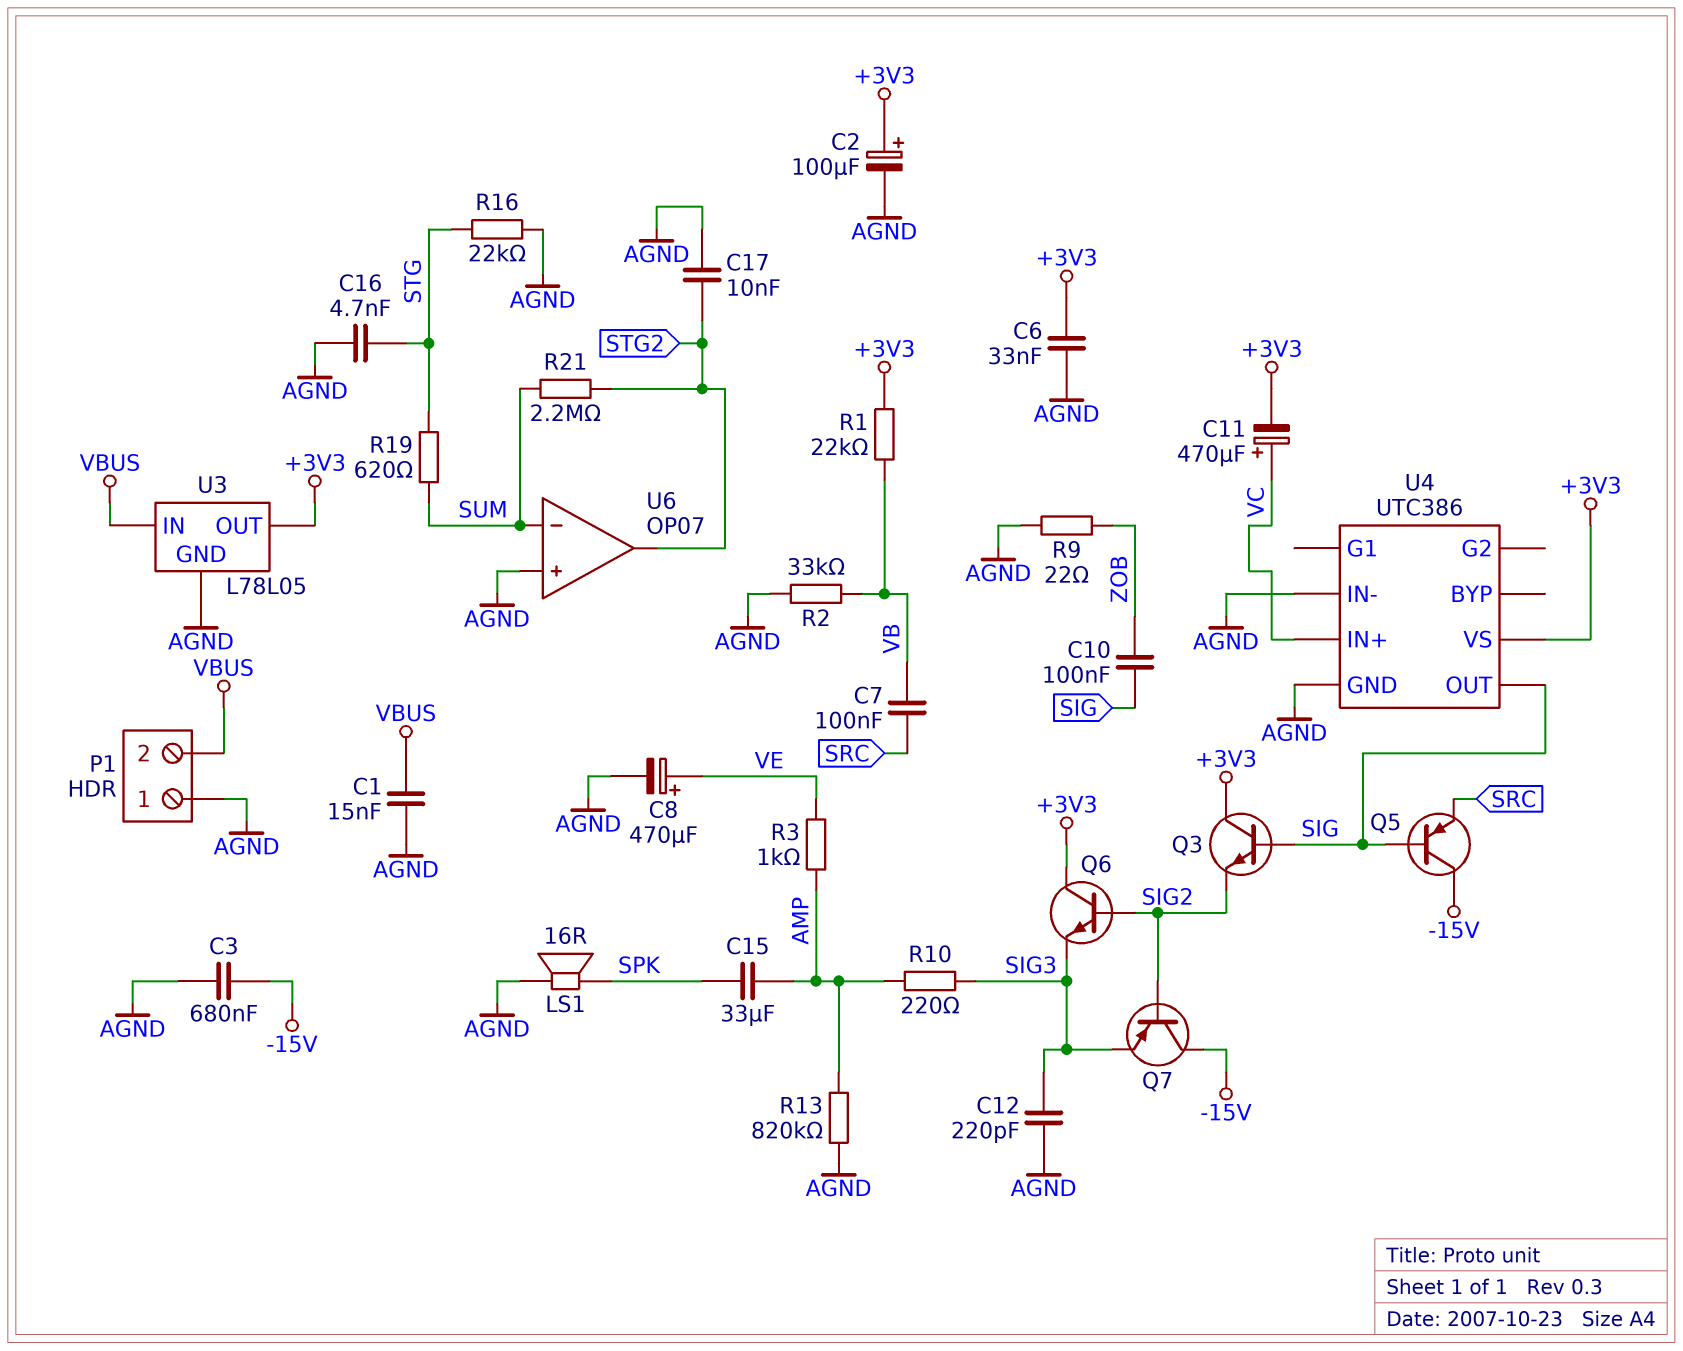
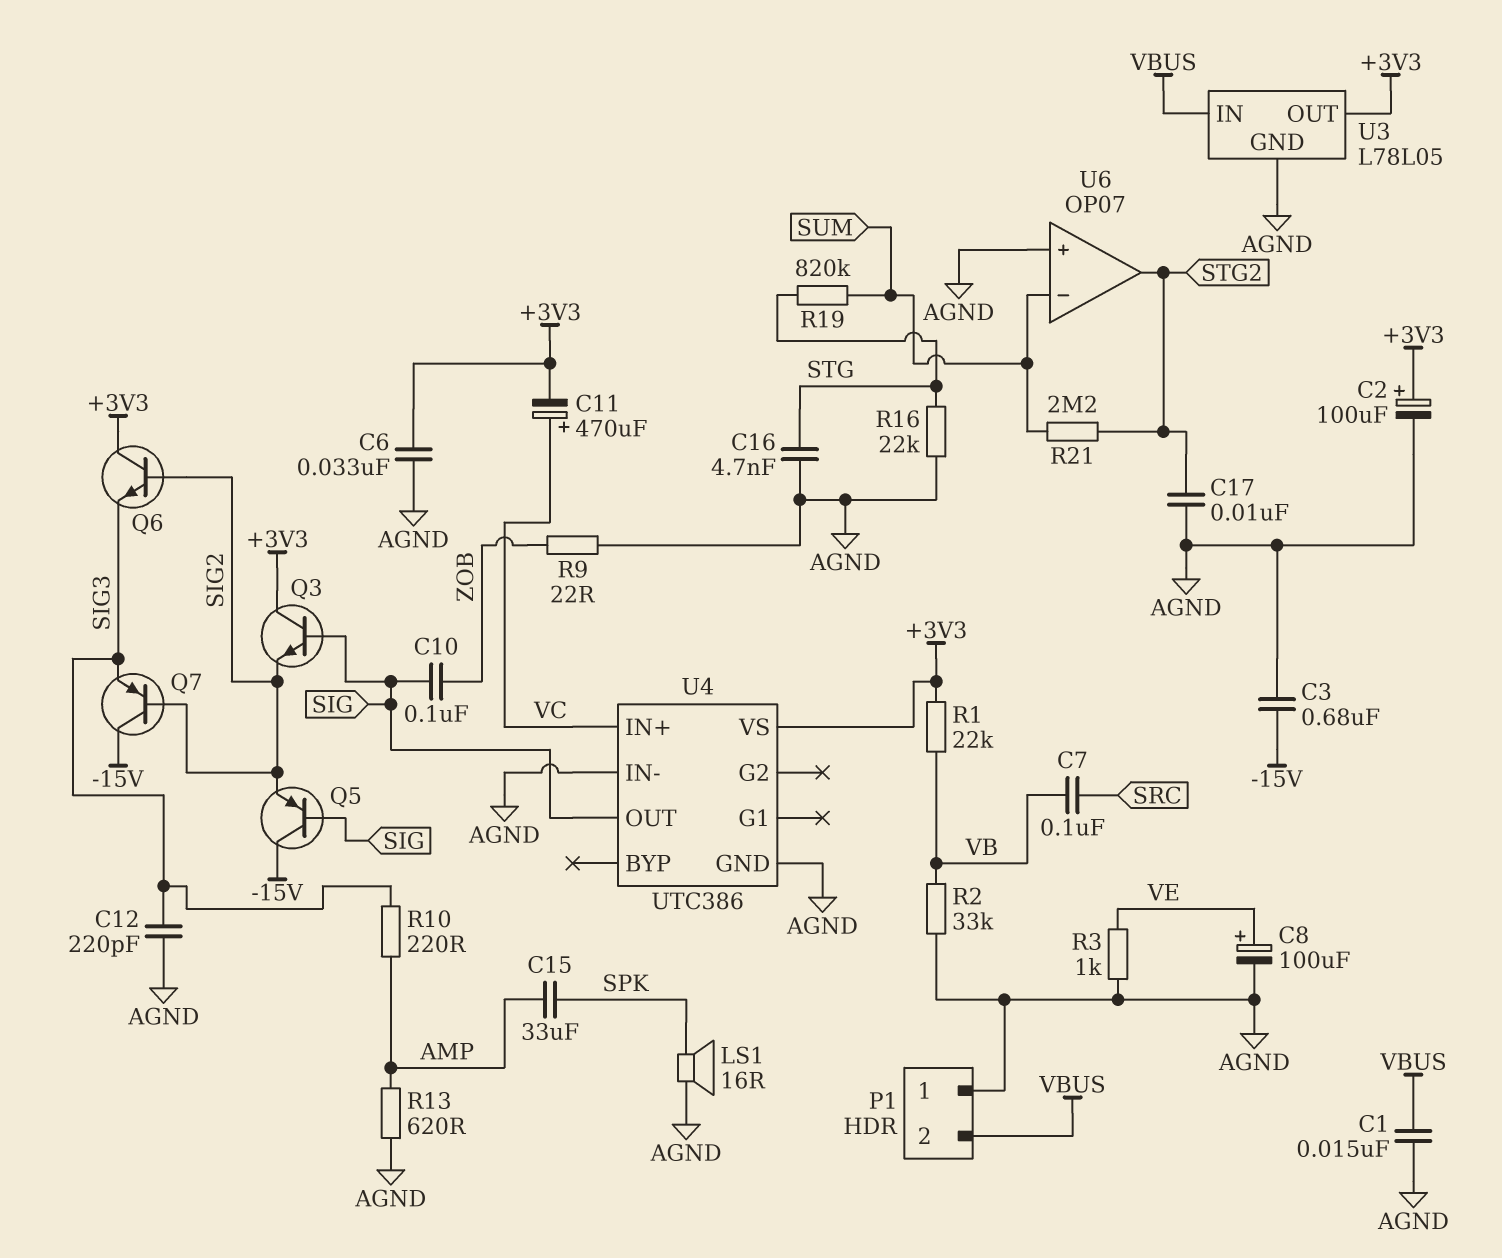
C8: 470uF (plus VE, minus AGND) -> 100uF (plus VE, minus AGND)
Q5: PNP (B SIG, C -15V, E SRC) -> PNP (B SIG, C -15V, E SIG2)
R3: 1k (AMP, VE) -> 1k (AGND, VE)
R13: 820k (AGND, AMP) -> 620 (AGND, AMP)
R19: 620 (STG, SUM) -> 820k (STG, SUM)

